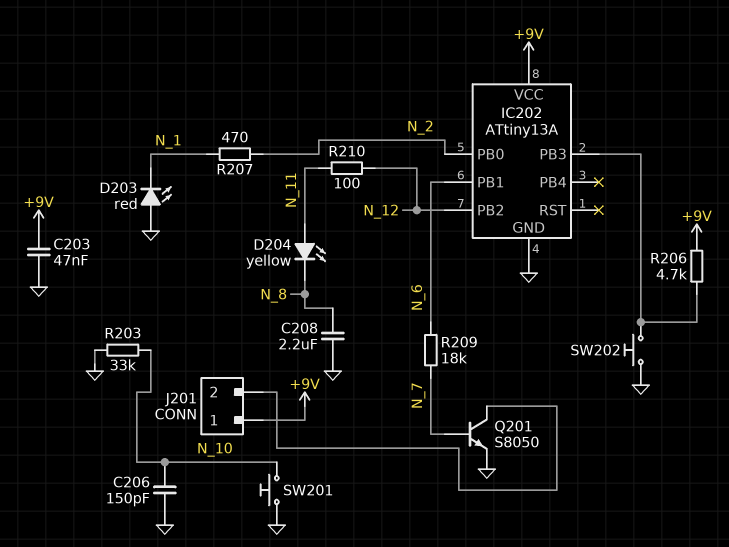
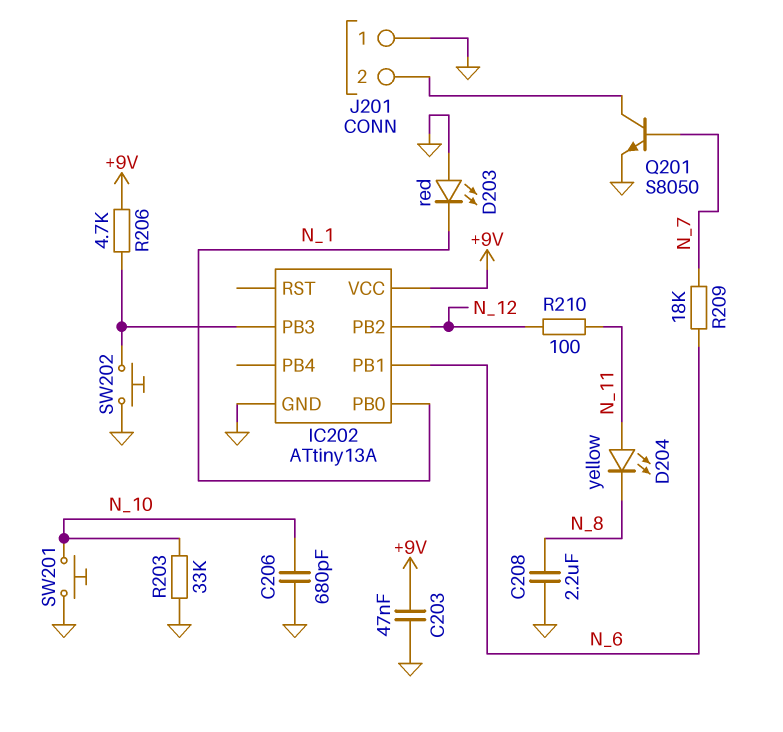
C206: 150pF (GND, N_10) -> 680pF (GND, N_10)
IC202 pin PB0: N_2 -> N_1
J201 pin 1: +9V -> GND
R207: 470 (N_1, N_2) -> none

